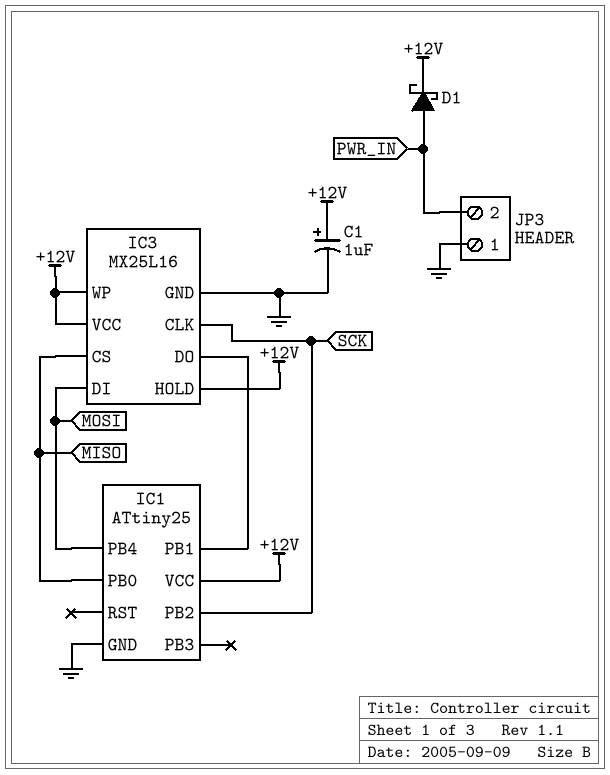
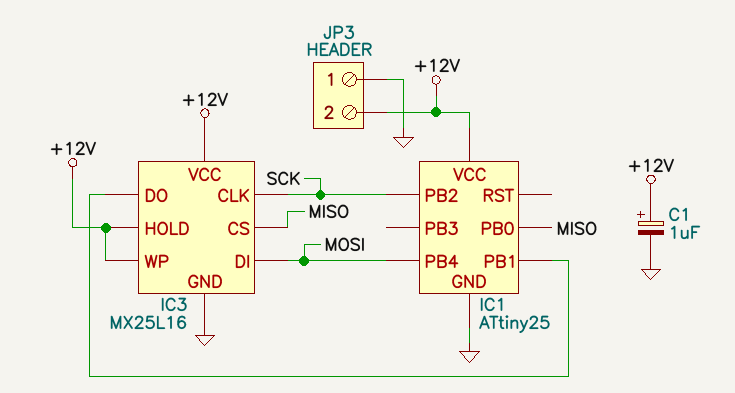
D1: schottky (A PWR_IN, K +12V) -> none
JP3 pin 2: PWR_IN -> +12V

